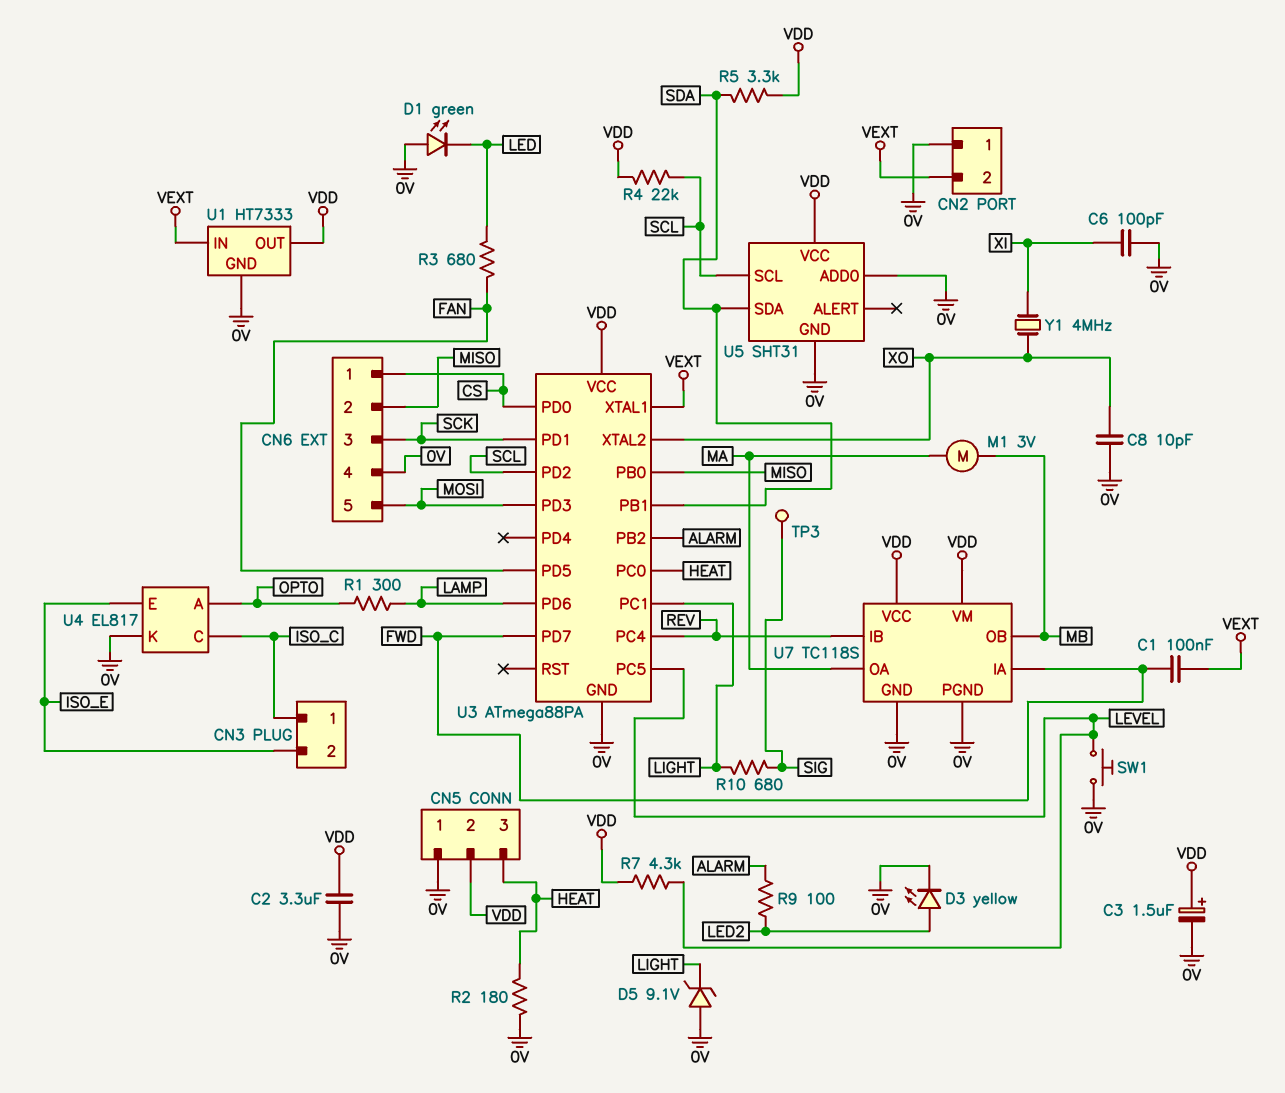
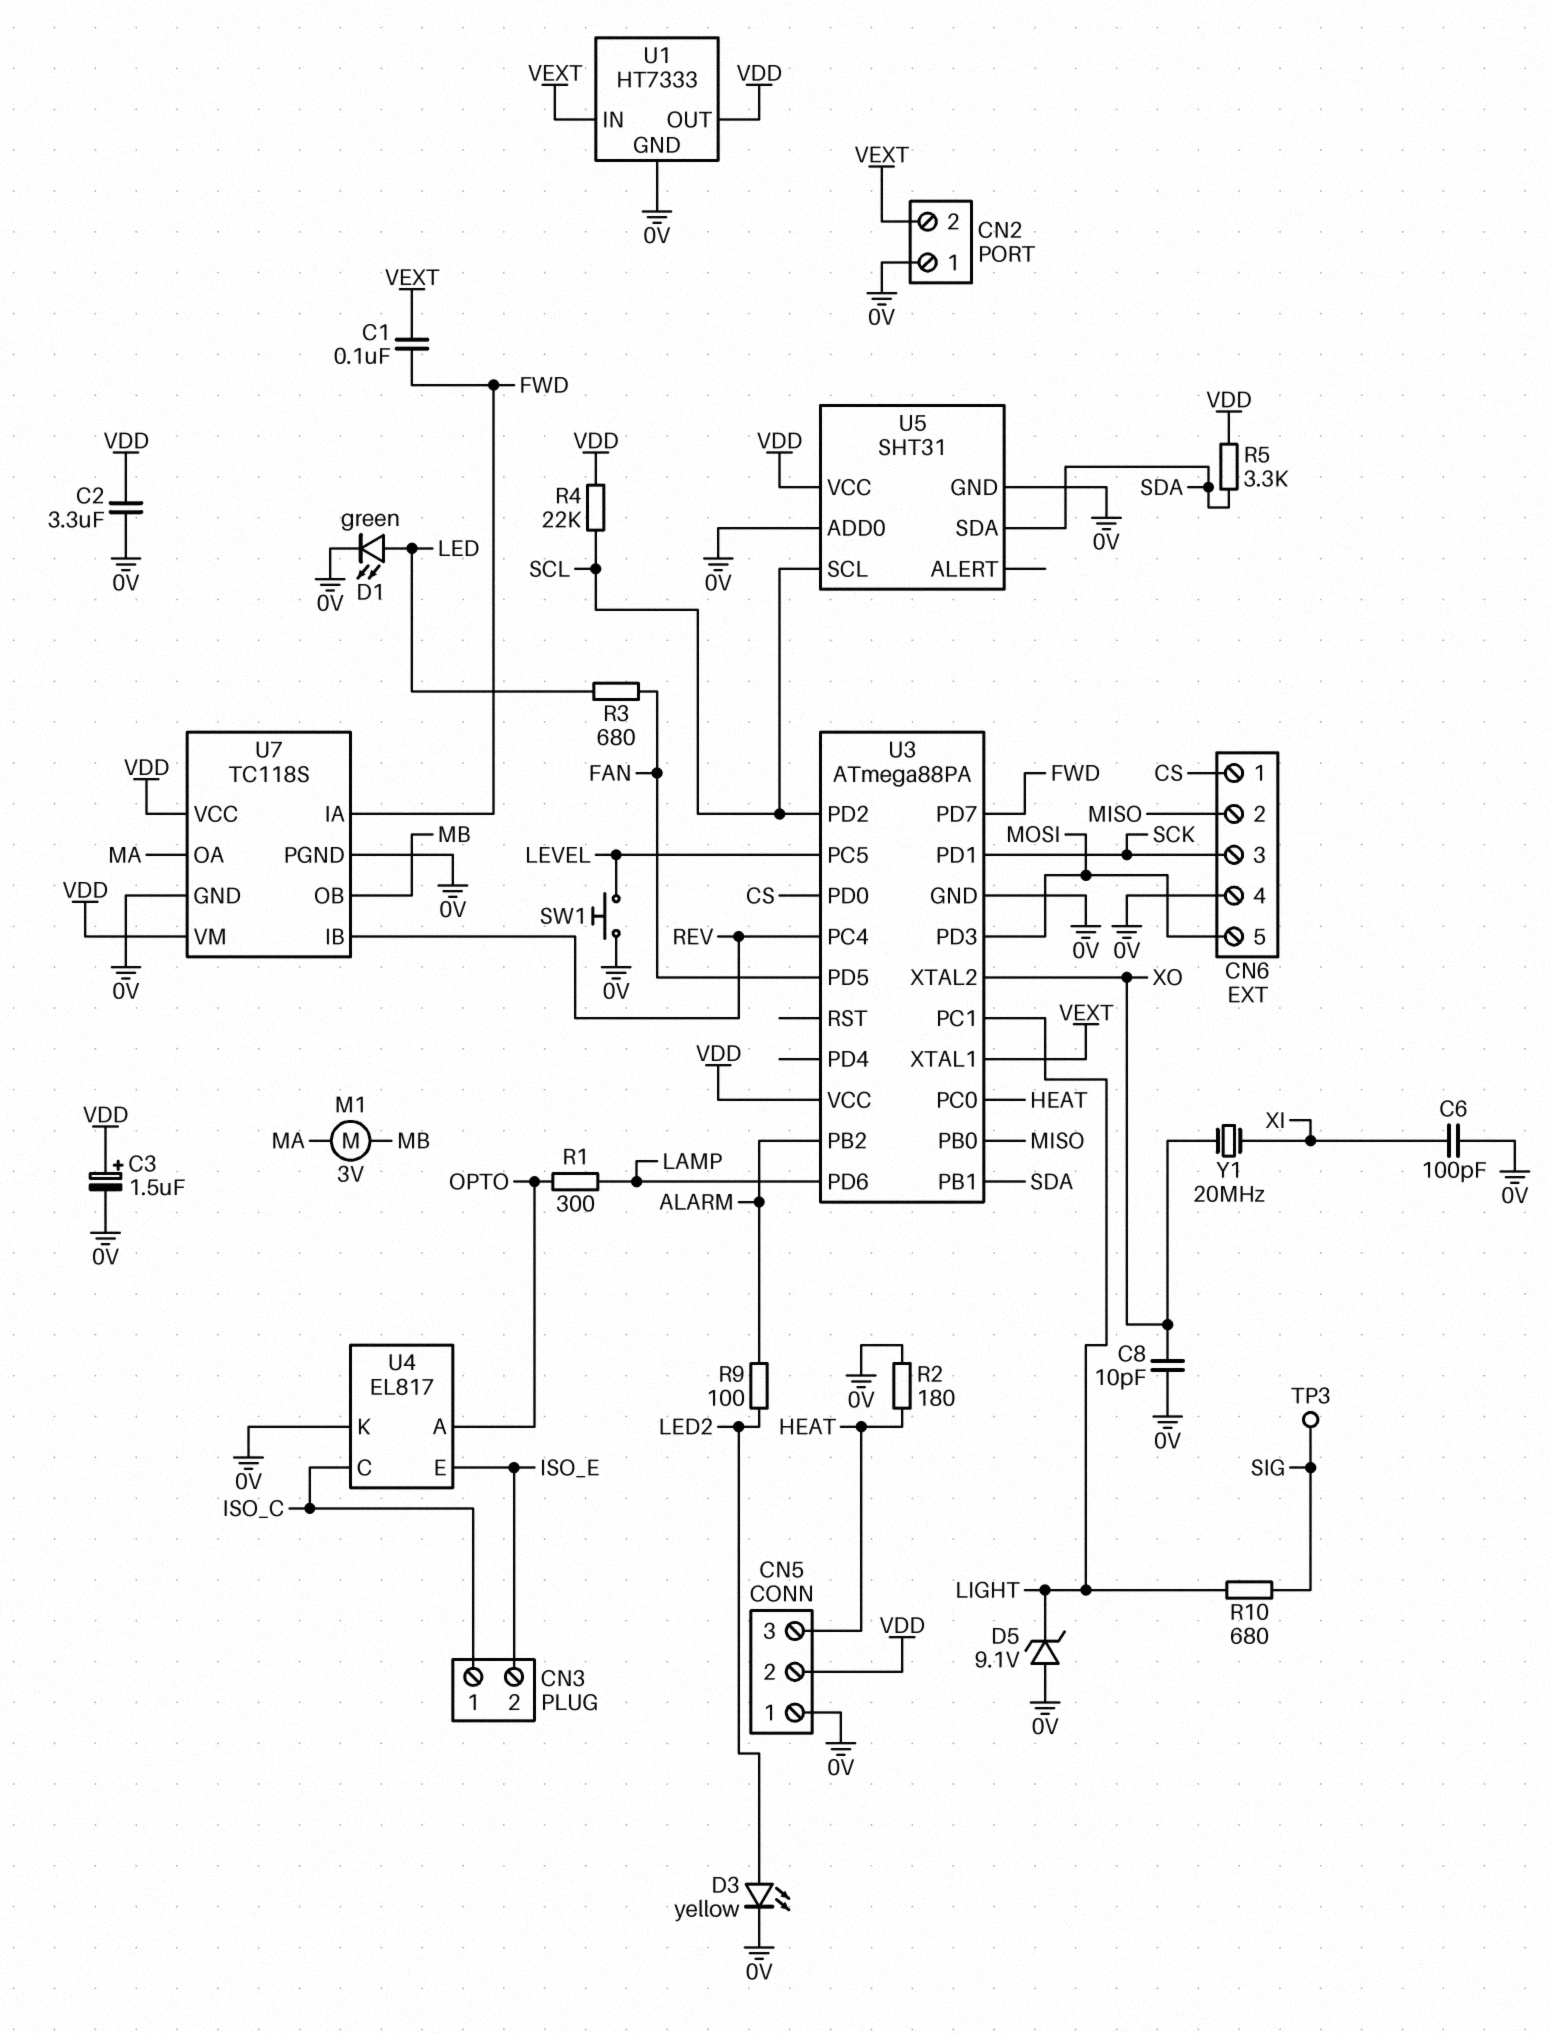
D1: LED green (A 0V, K LED) -> LED green (A LED, K 0V)
R7: 4.3k (LEVEL, VDD) -> none
Y1: 4MHz (XI, XO) -> 20MHz (XI, XO)

